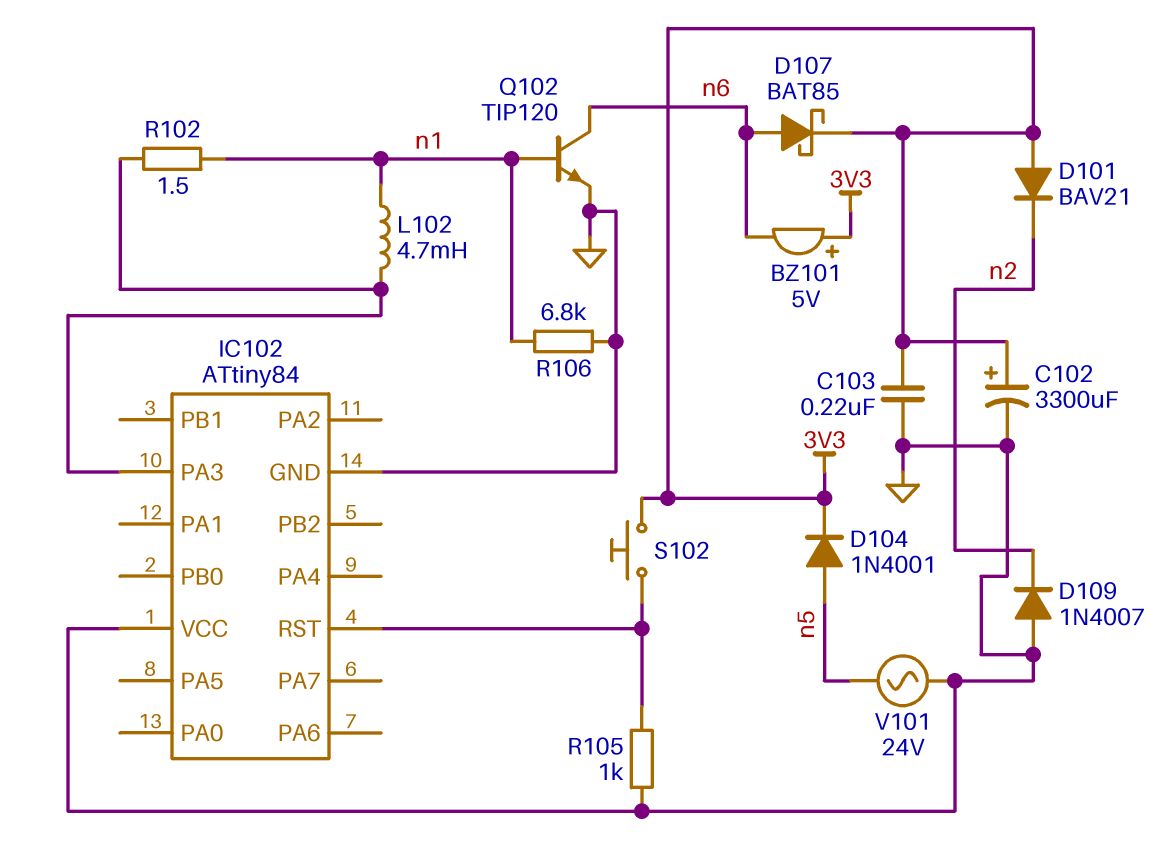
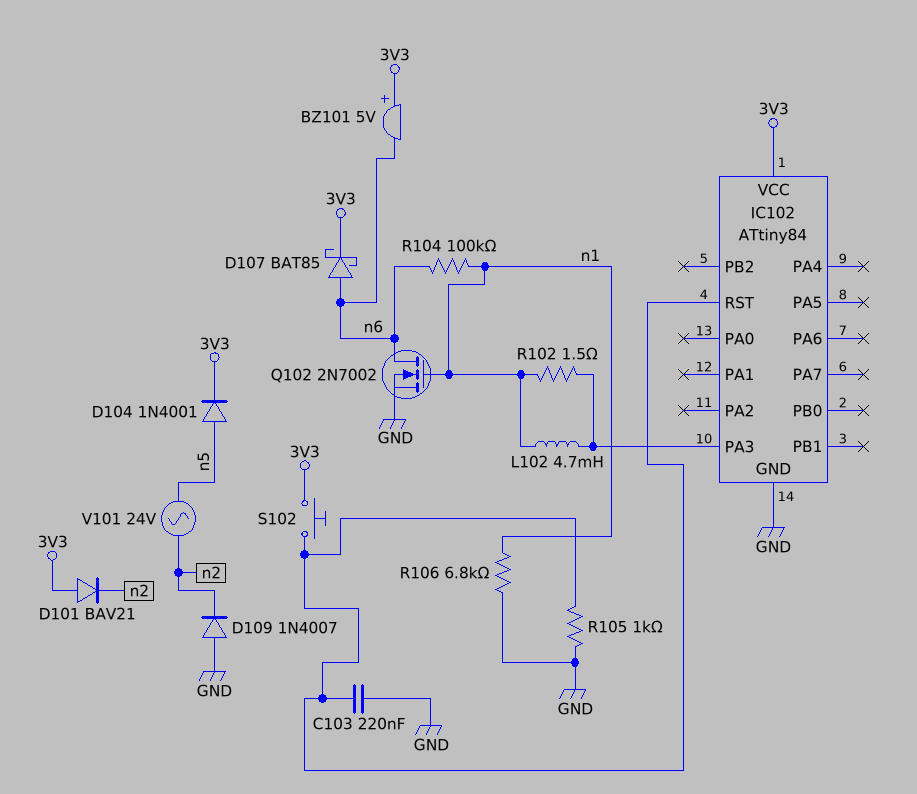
C102: 3300uF (plus 3V3, minus GND) -> none
C103: 220nF (3V3, GND) -> 220nF (GND, IC102/RST)
IC102 pin VCC: GND -> 3V3
Q102: NPN TIP120 (B n1, C n6, E GND) -> NMOS 2N7002 (G n1, D n6, S GND)
R104: none -> 100k (n1, n6)
V101: AC 24V (GND, n5) -> AC 24V (n2, n5)

